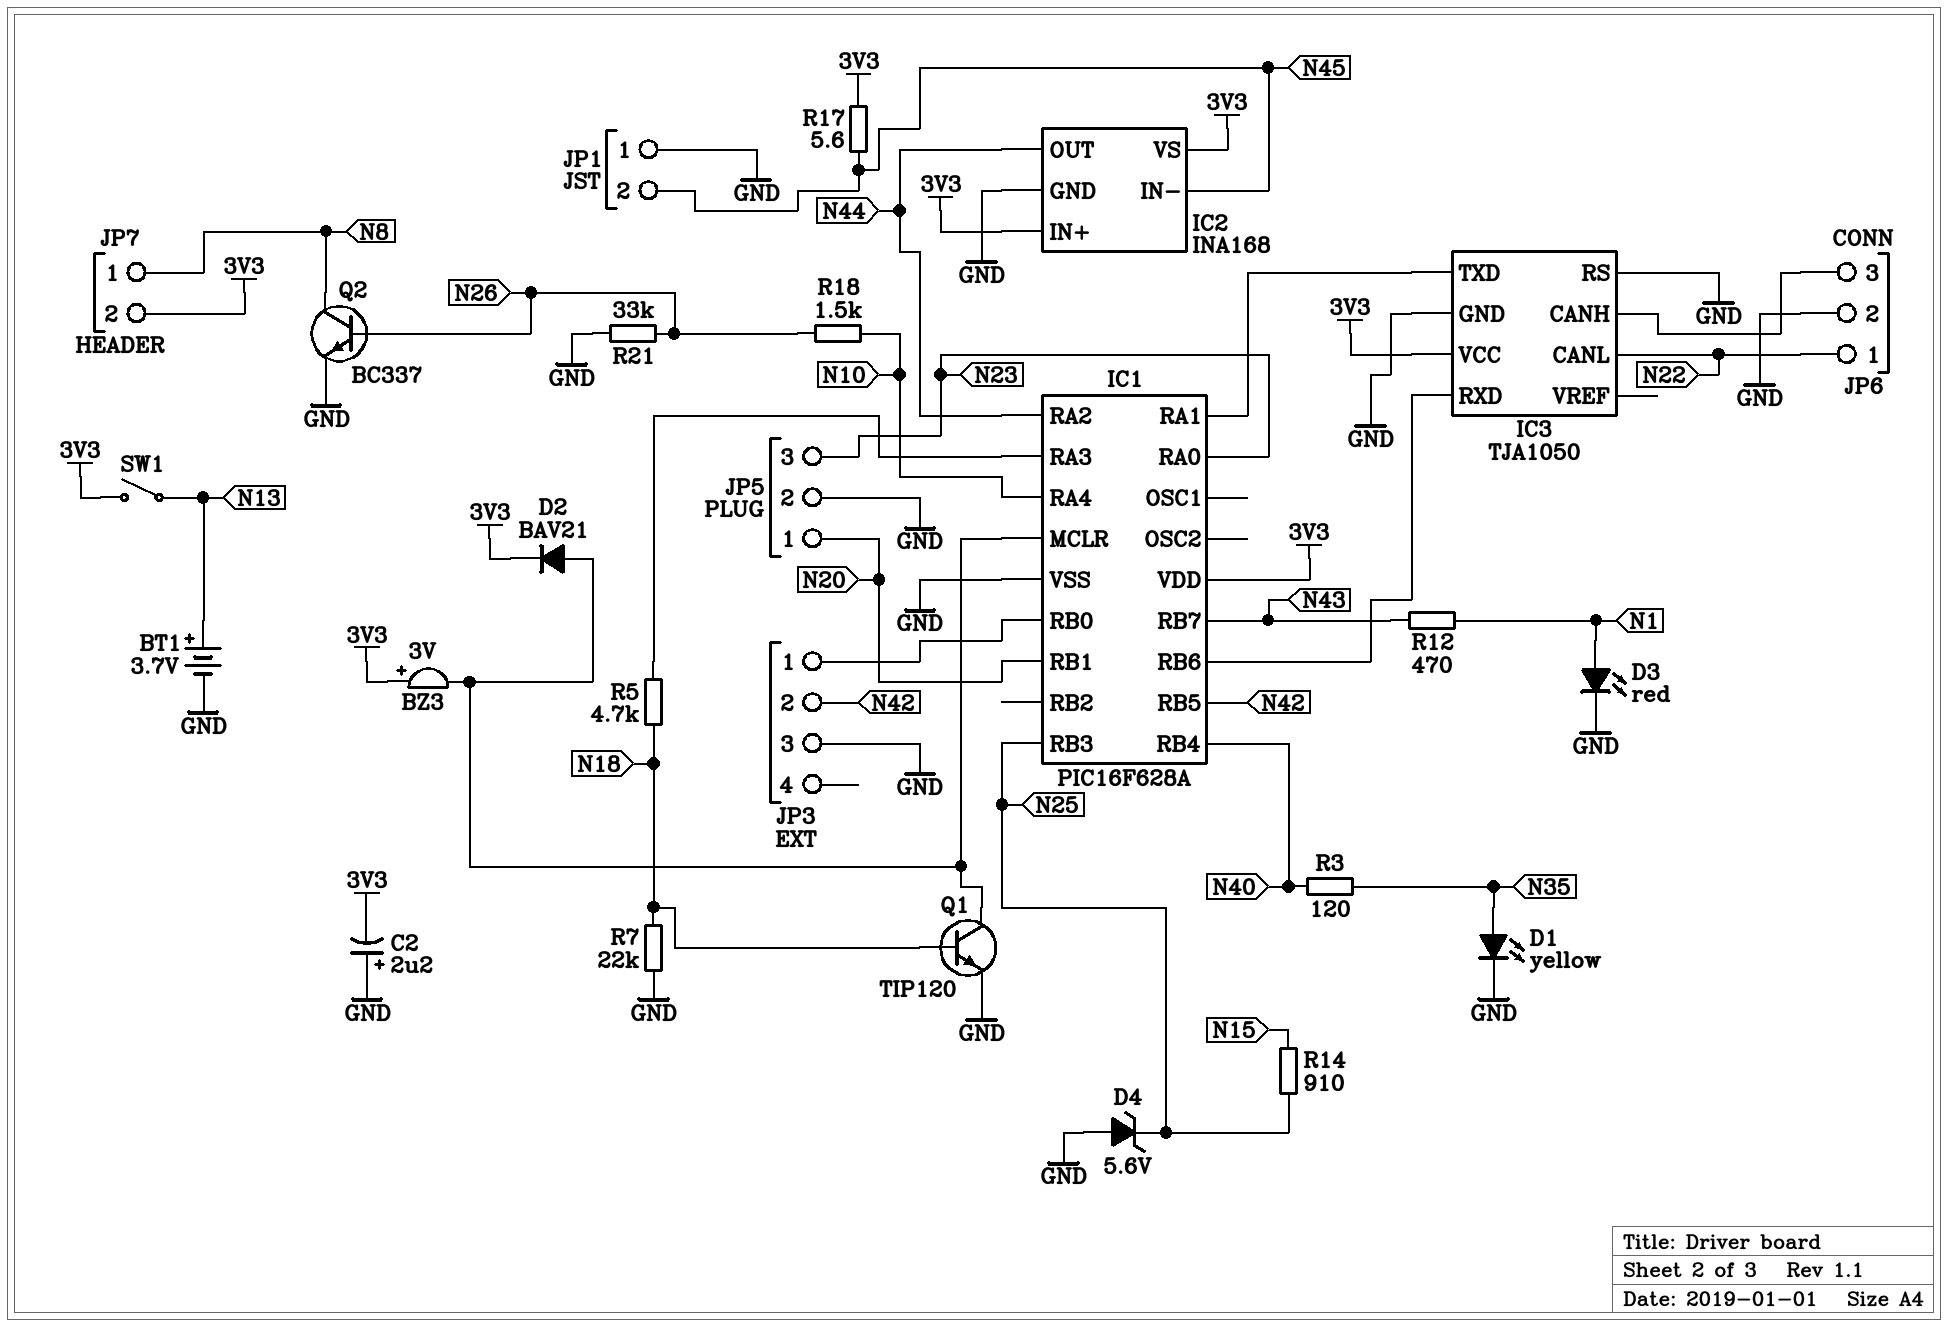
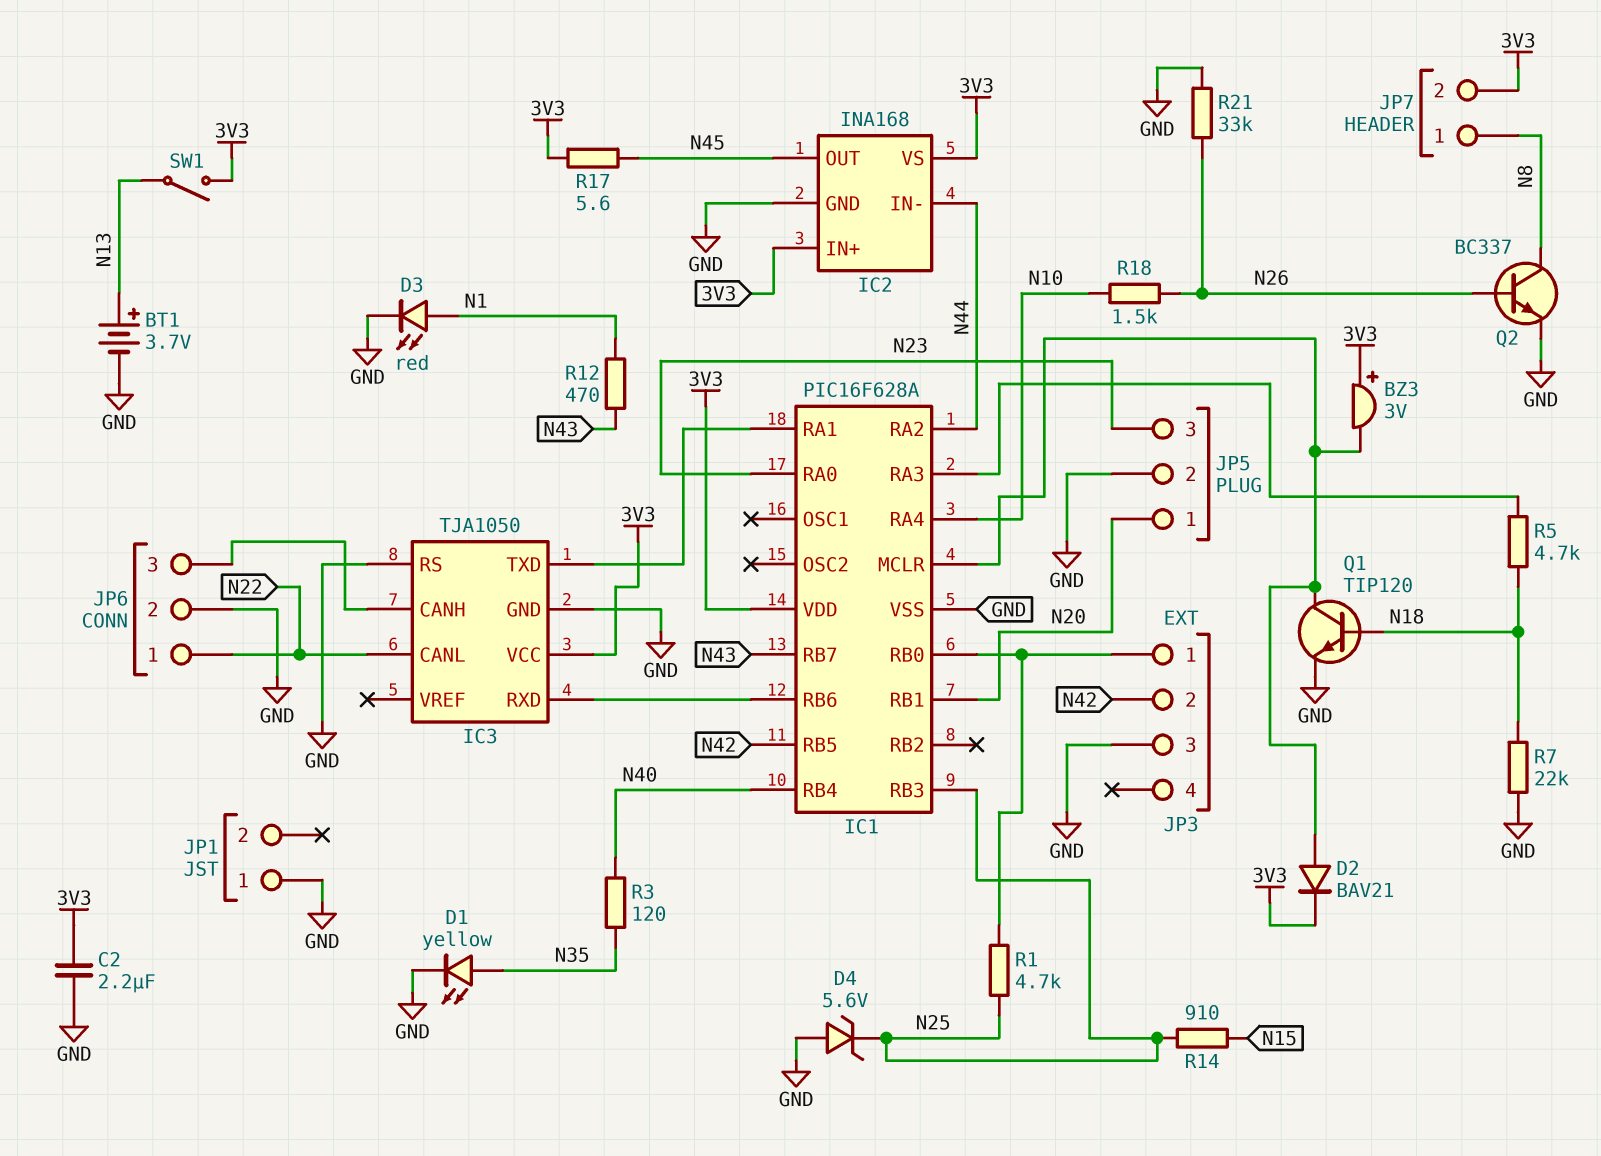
C2: 2.2uF (plus GND, minus 3V3) -> 2.2uF (3V3, GND)
IC2 pin IN-: N45 -> N44
IC2 pin OUT: N44 -> N45
JP1 pin 2: N45 -> none
R1: none -> 4.7k (IC1/RB0, N25)

